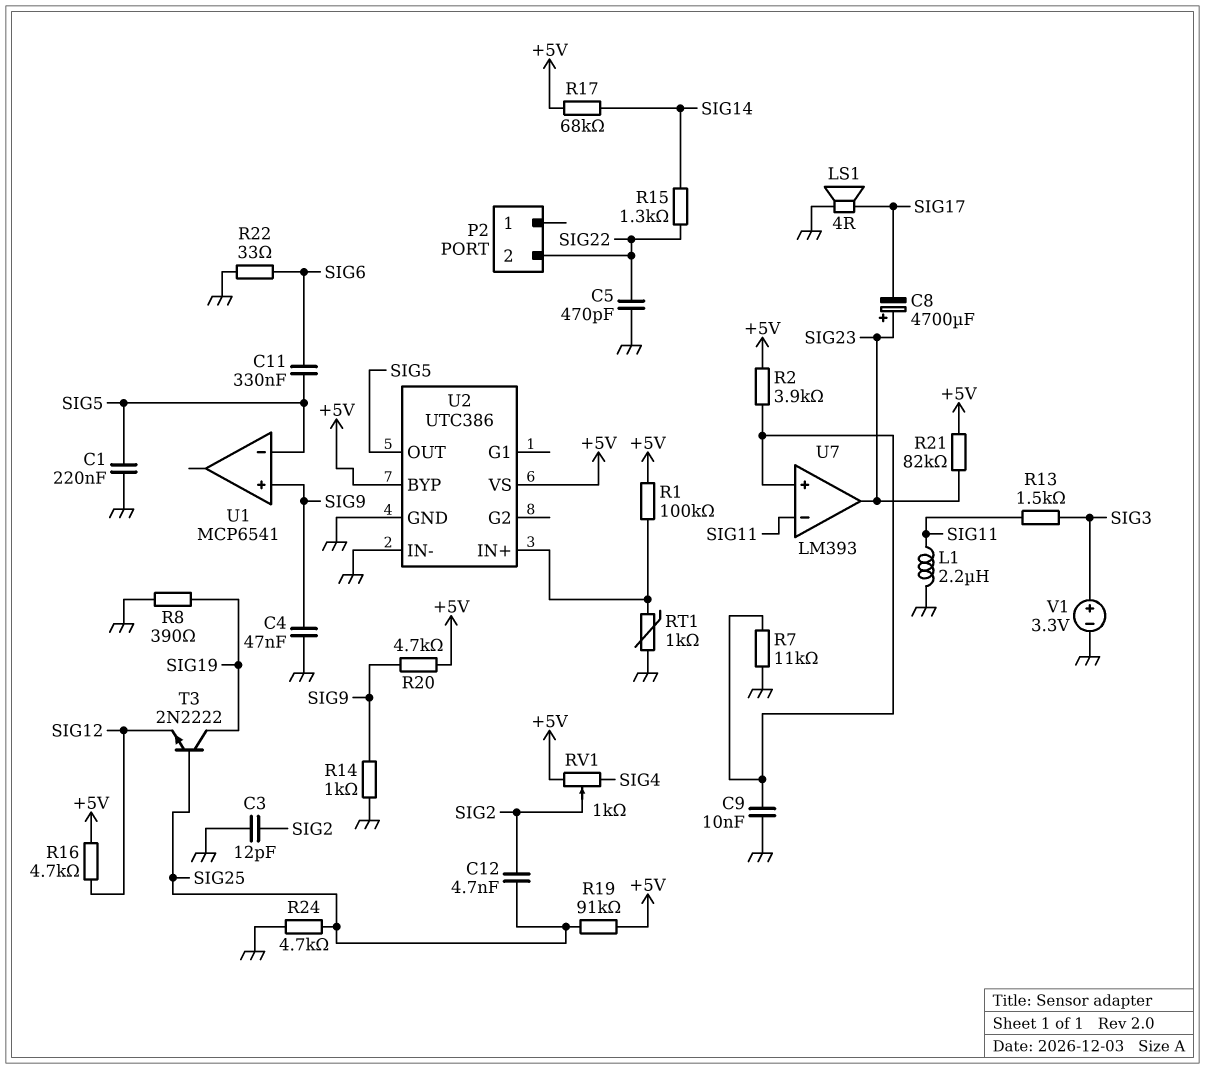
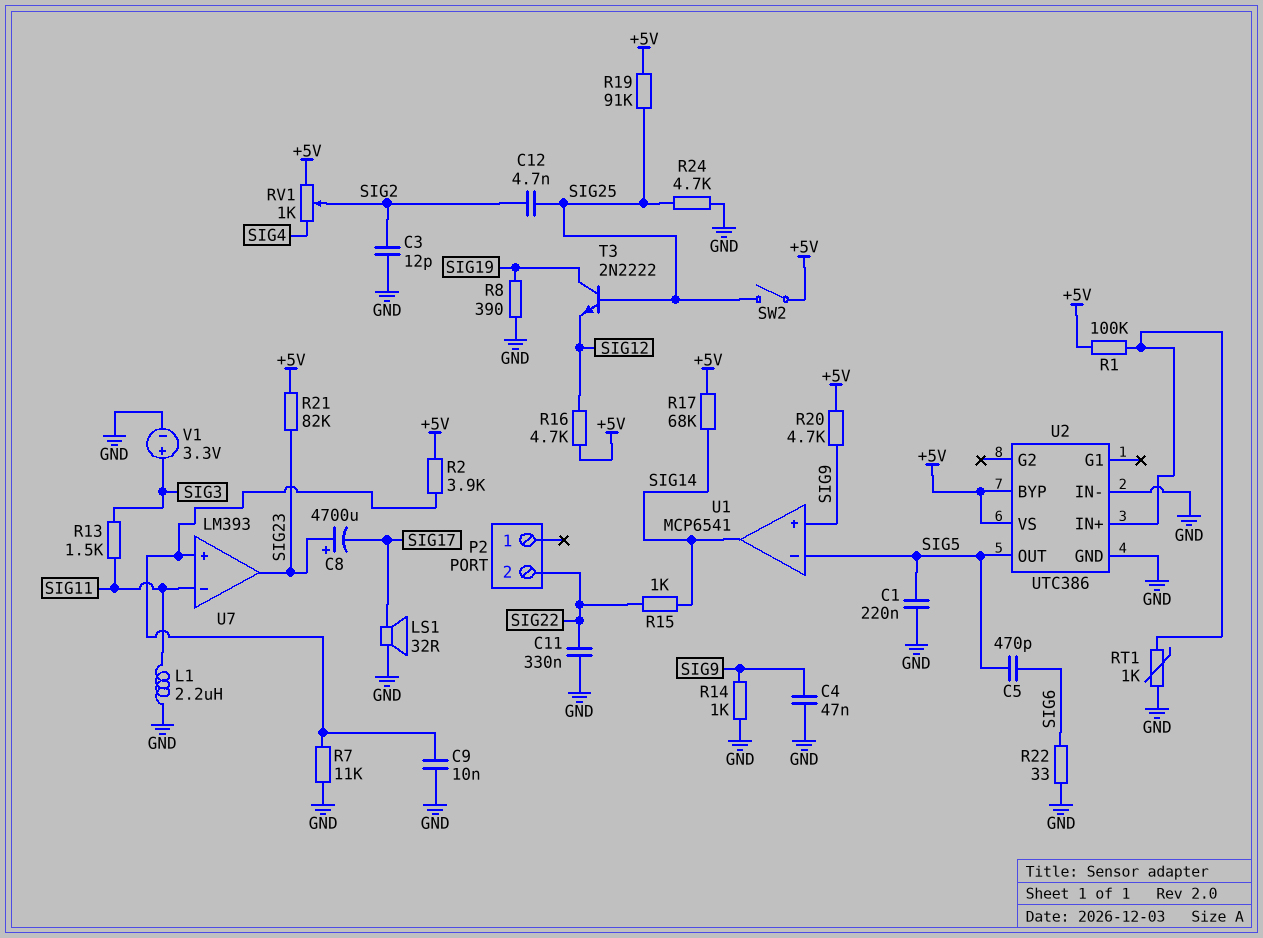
C5: 470pF (GND, SIG22) -> 470pF (SIG5, SIG6)
C11: 330nF (SIG5, SIG6) -> 330nF (GND, SIG22)
LS1: speaker 4R (GND, SIG17) -> speaker 32R (GND, SIG17)
R15: 1.3k (SIG14, SIG22) -> 1k (SIG14, SIG22)
SW2: none -> switch (+5V, SIG25)
U1 pin out: none -> SIG14

